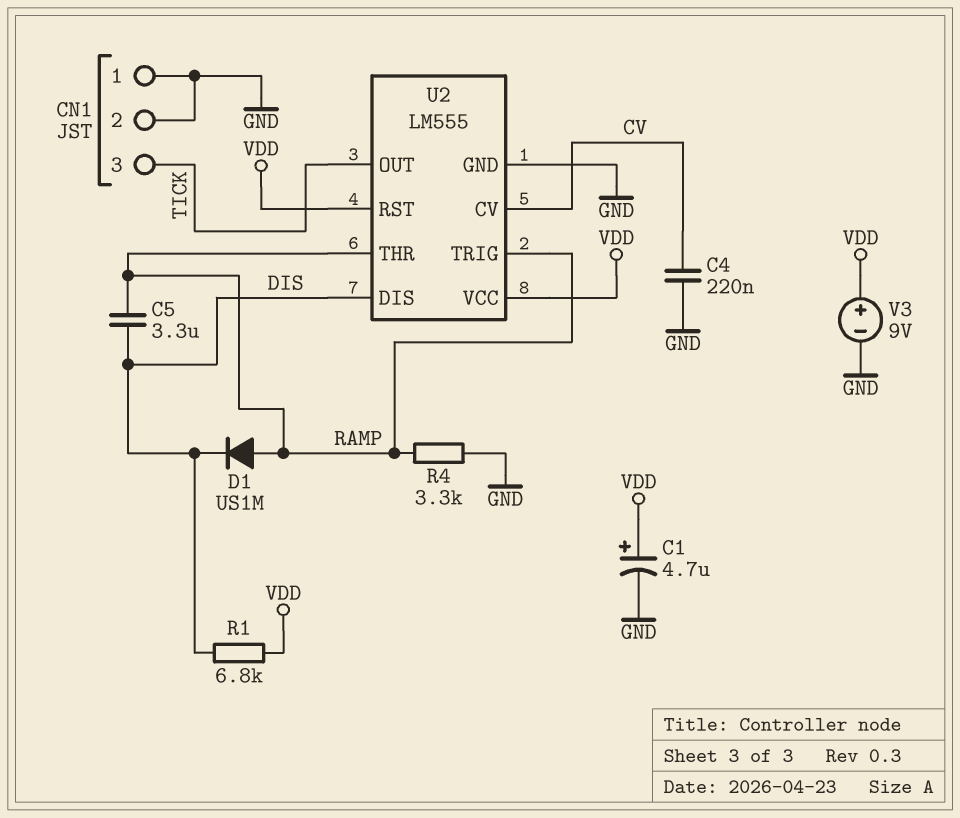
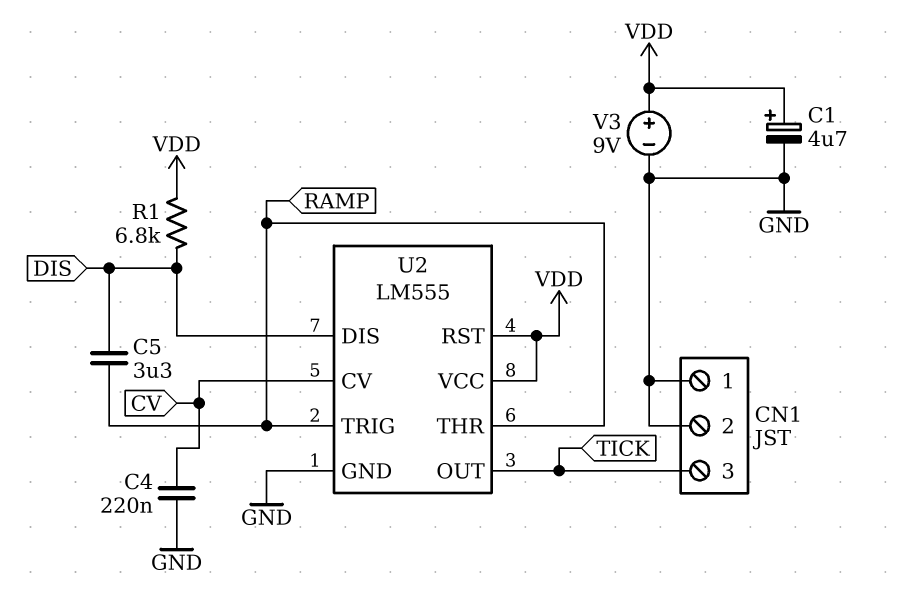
D1: diode US1M (A RAMP, K DIS) -> none
R4: 3.3k (GND, RAMP) -> none

